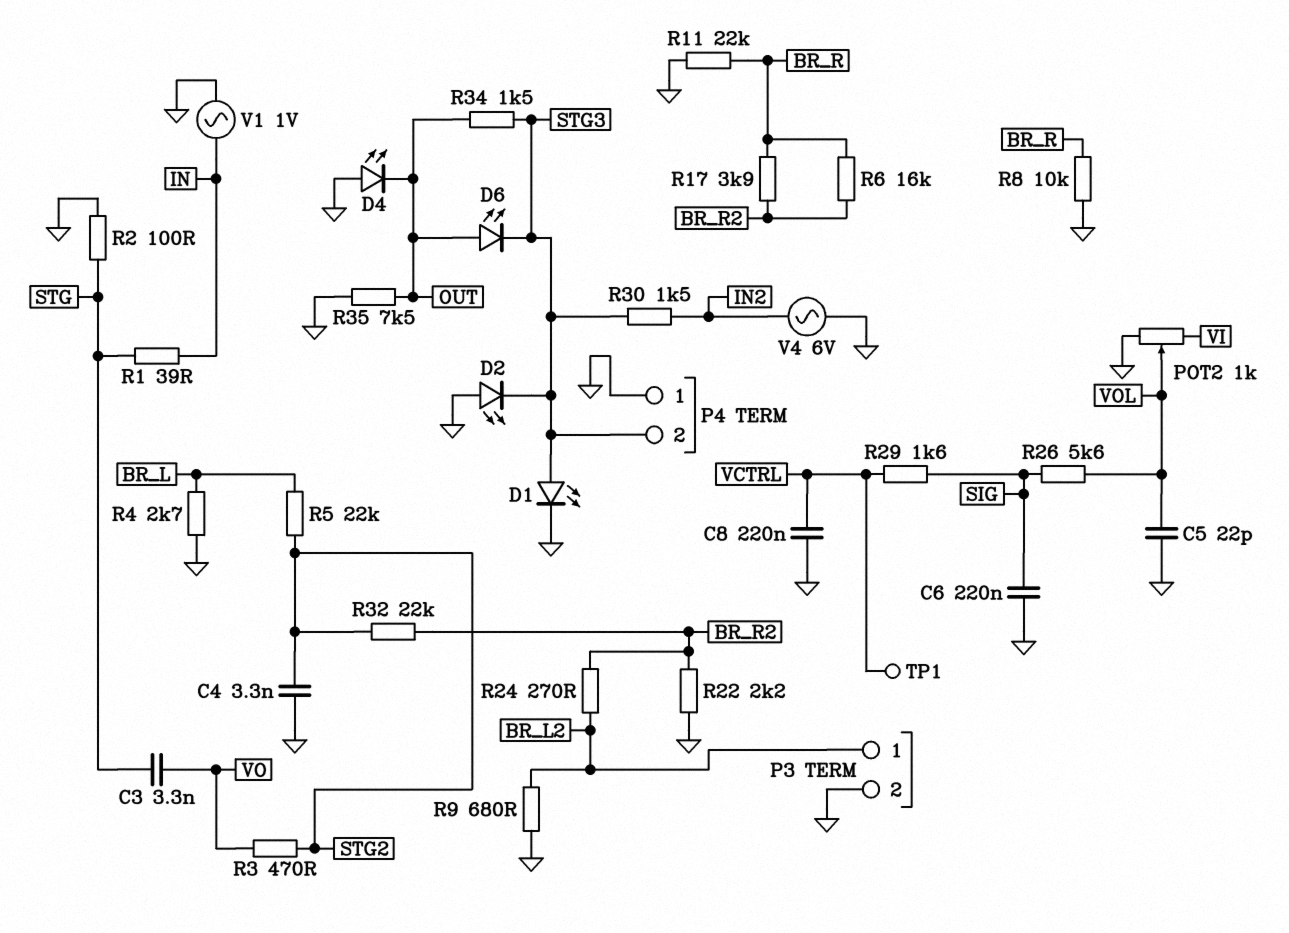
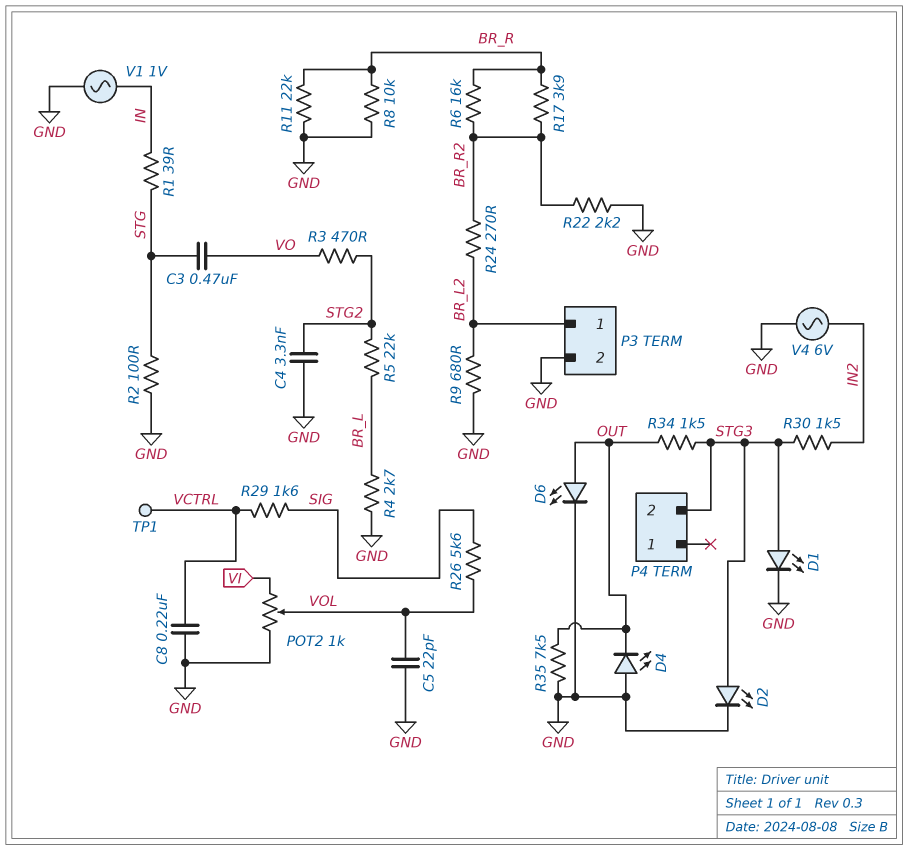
C3: 3.3nF (STG, VO) -> 470nF (STG, VO)
C6: 220nF (GND, SIG) -> none
D2: LED (A GND, K STG3) -> LED (A STG3, K GND)
D6: LED (A OUT, K STG3) -> LED (A OUT, K GND)
P4 pin 1: GND -> none
R32: 22k (BR_R2, STG2) -> none

